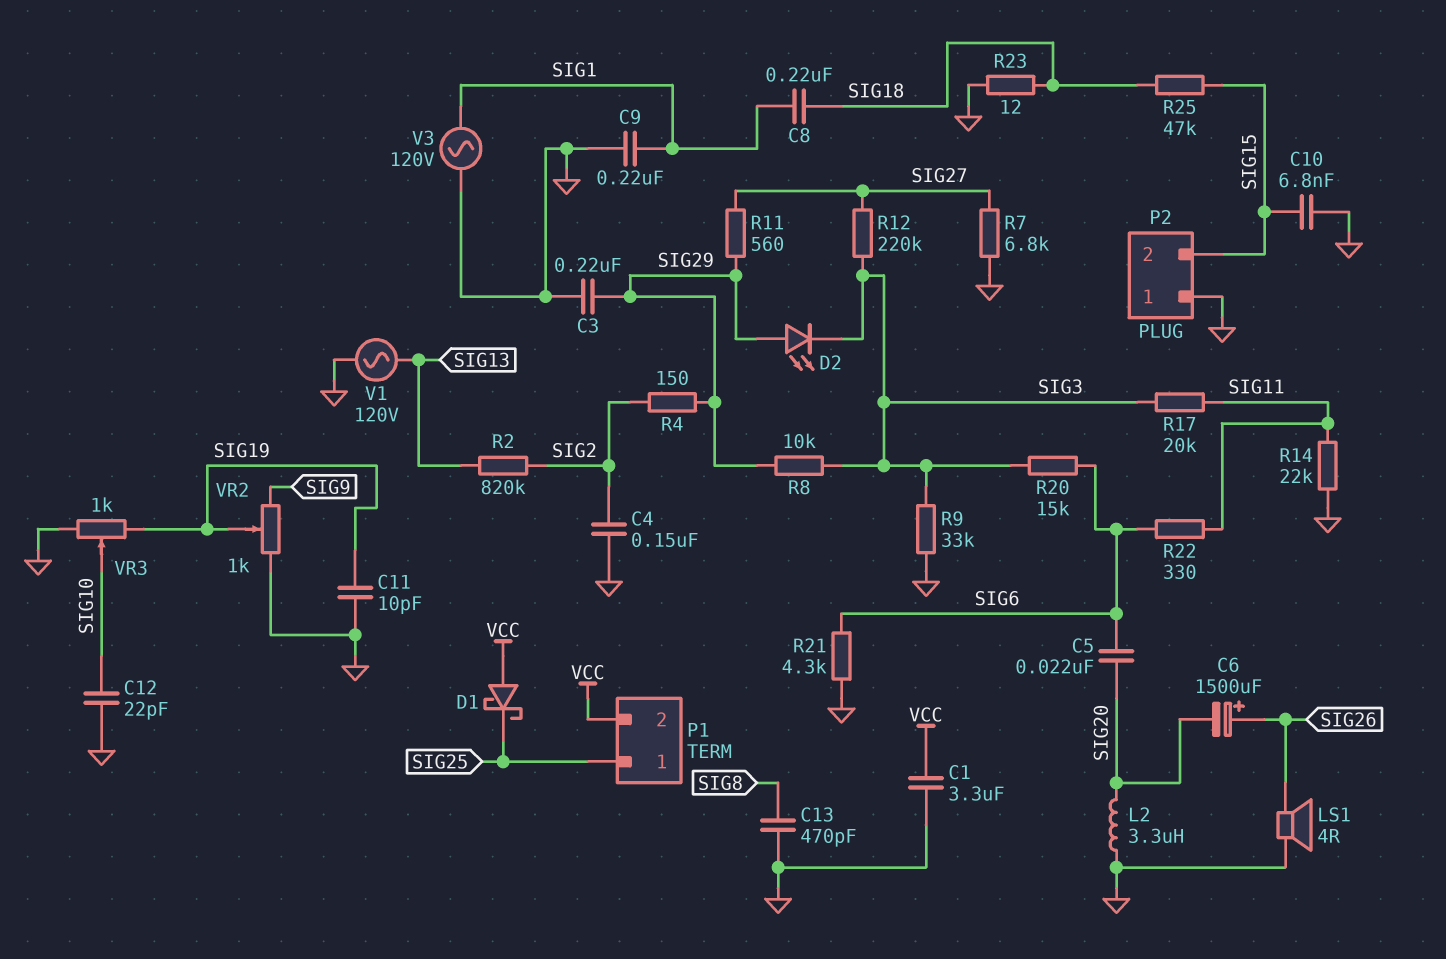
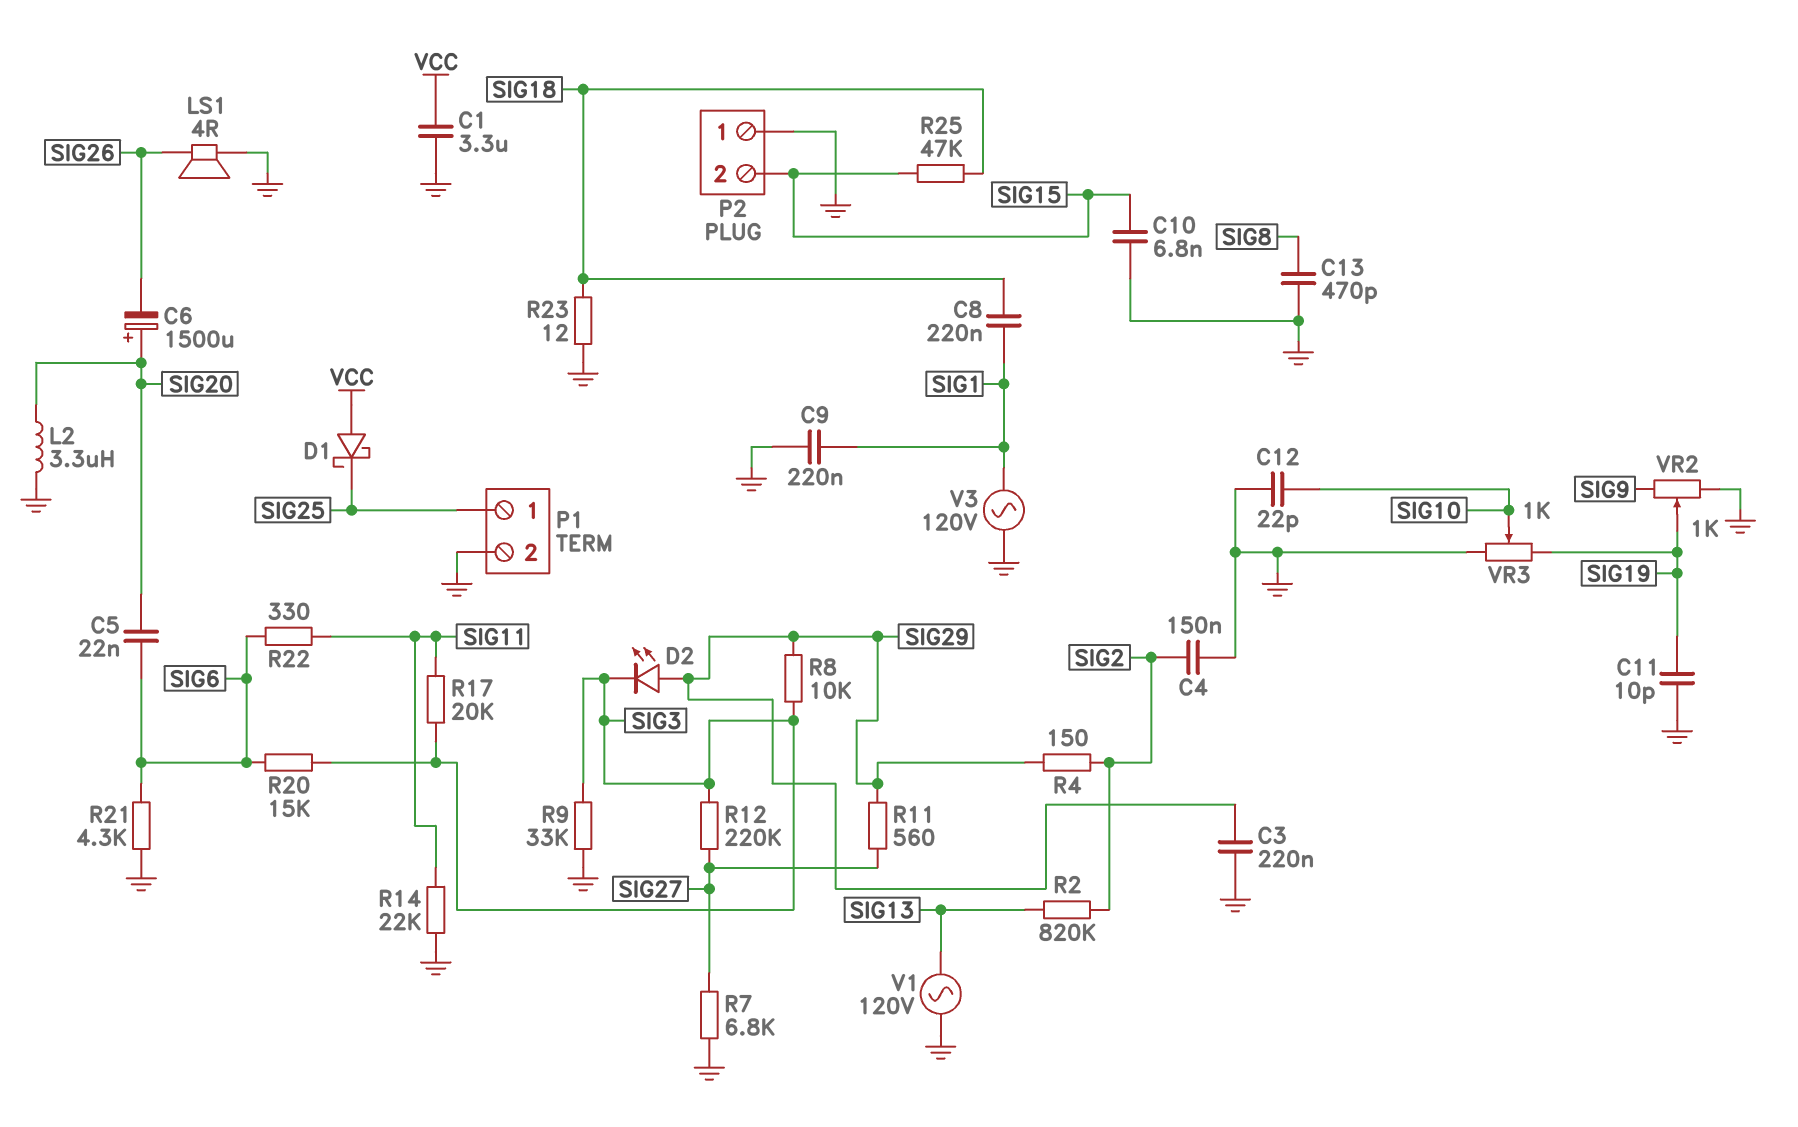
C6: 1500uF (plus SIG26, minus SIG20) -> 1500uF (plus SIG20, minus SIG26)
P1 pin 2: VCC -> GND

